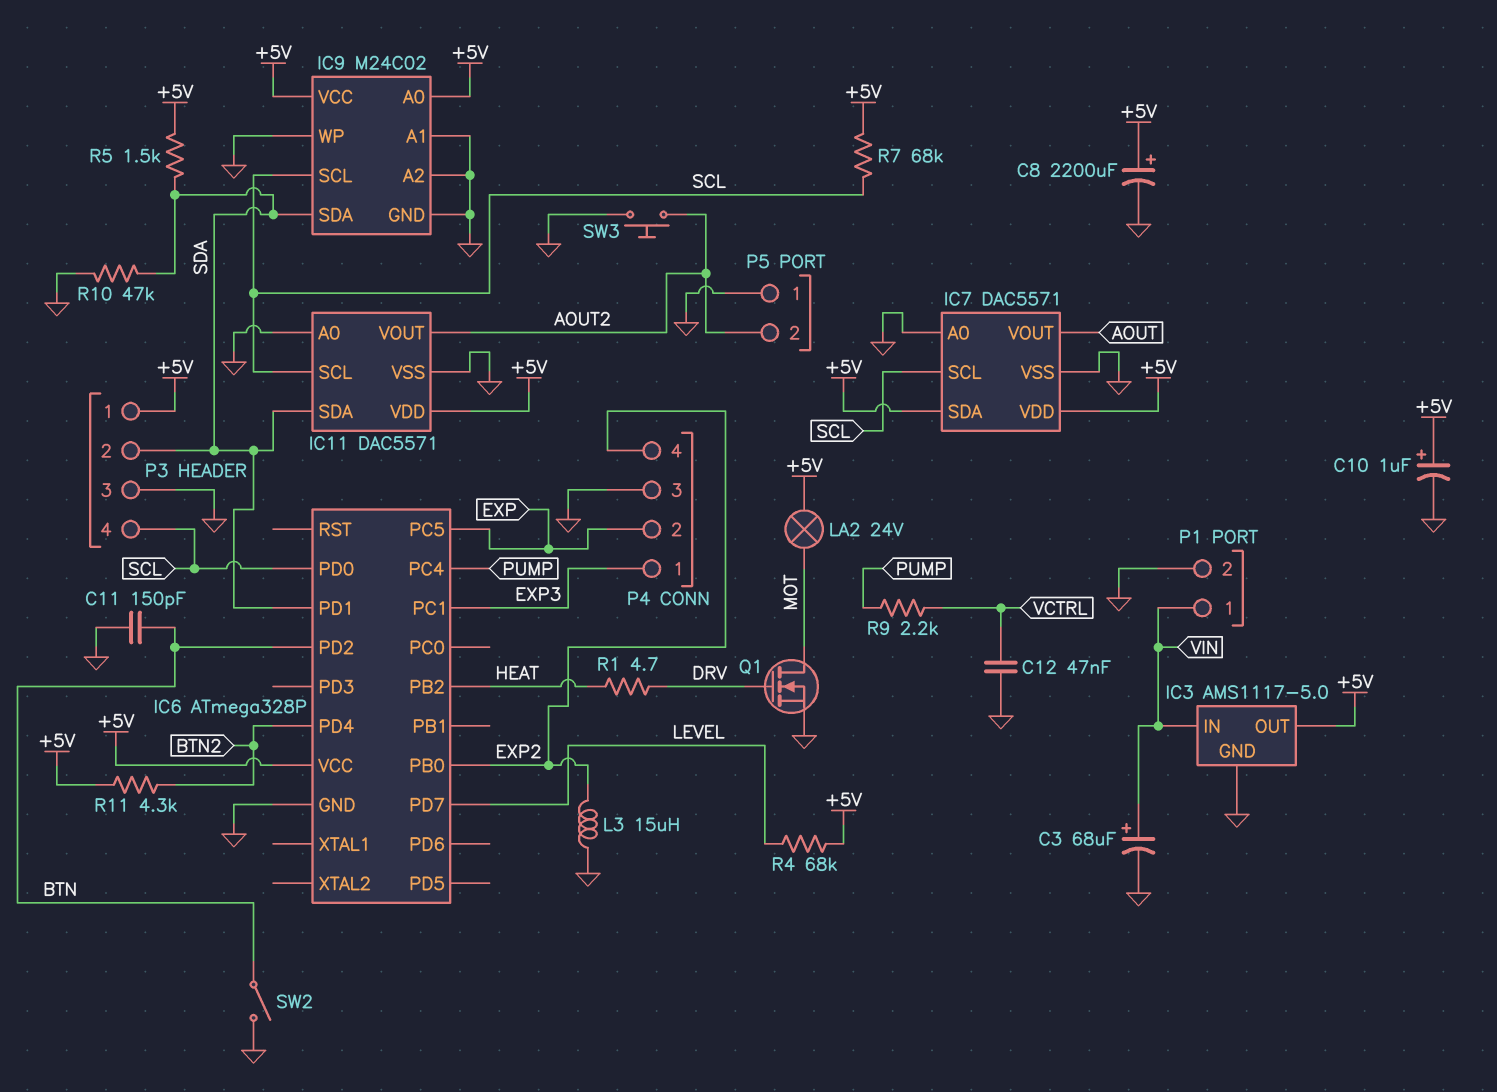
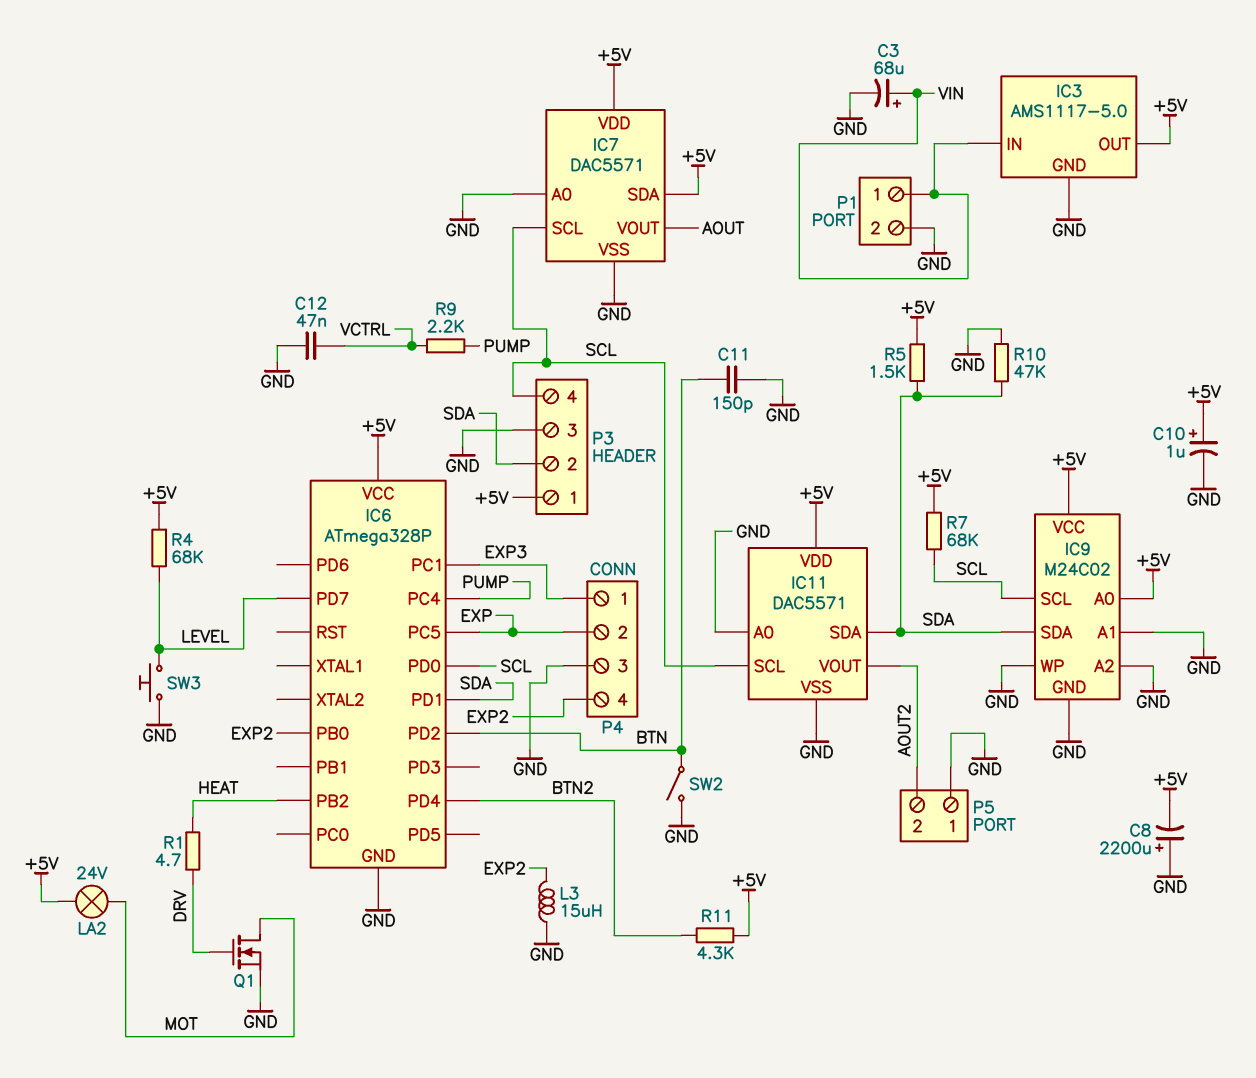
C8: 2200uF (plus +5V, minus GND) -> 2200uF (plus GND, minus +5V)
SW3: button (AOUT2, GND) -> button (GND, LEVEL)

